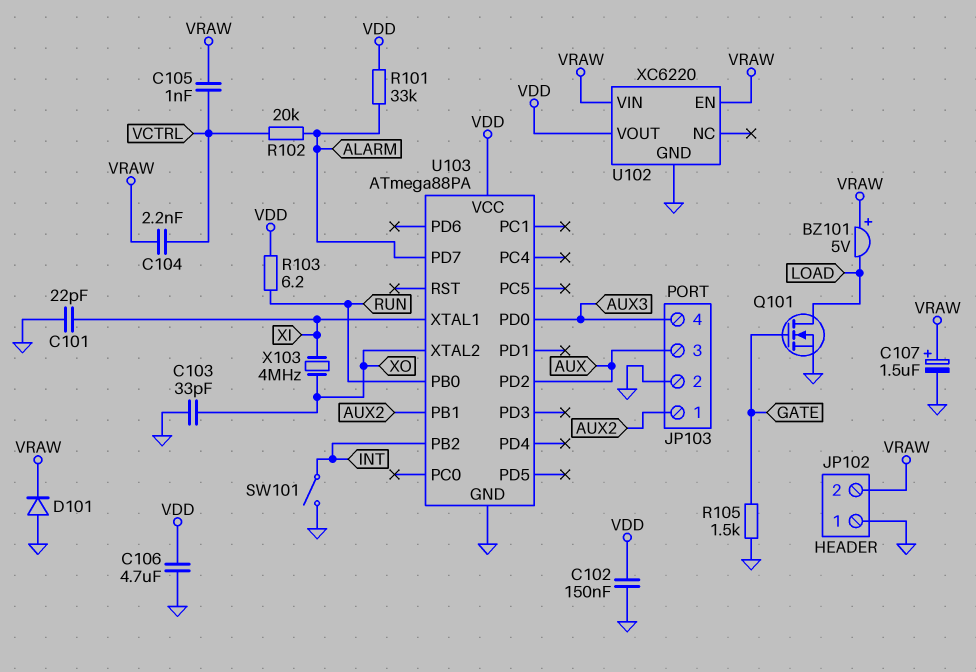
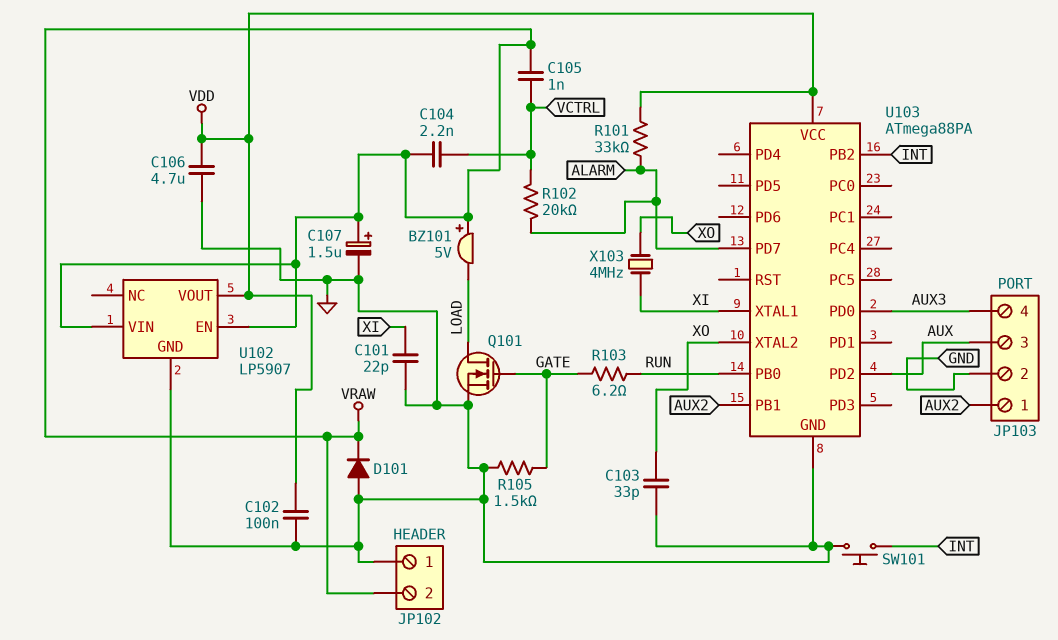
C102: 150nF (GND, VDD) -> 100nF (GND, VDD)
R103: 6.2 (RUN, VDD) -> 6.2 (GATE, RUN)
SW101: switch (GND, INT) -> button (GND, INT)
U102: XC6220 -> LP5907

